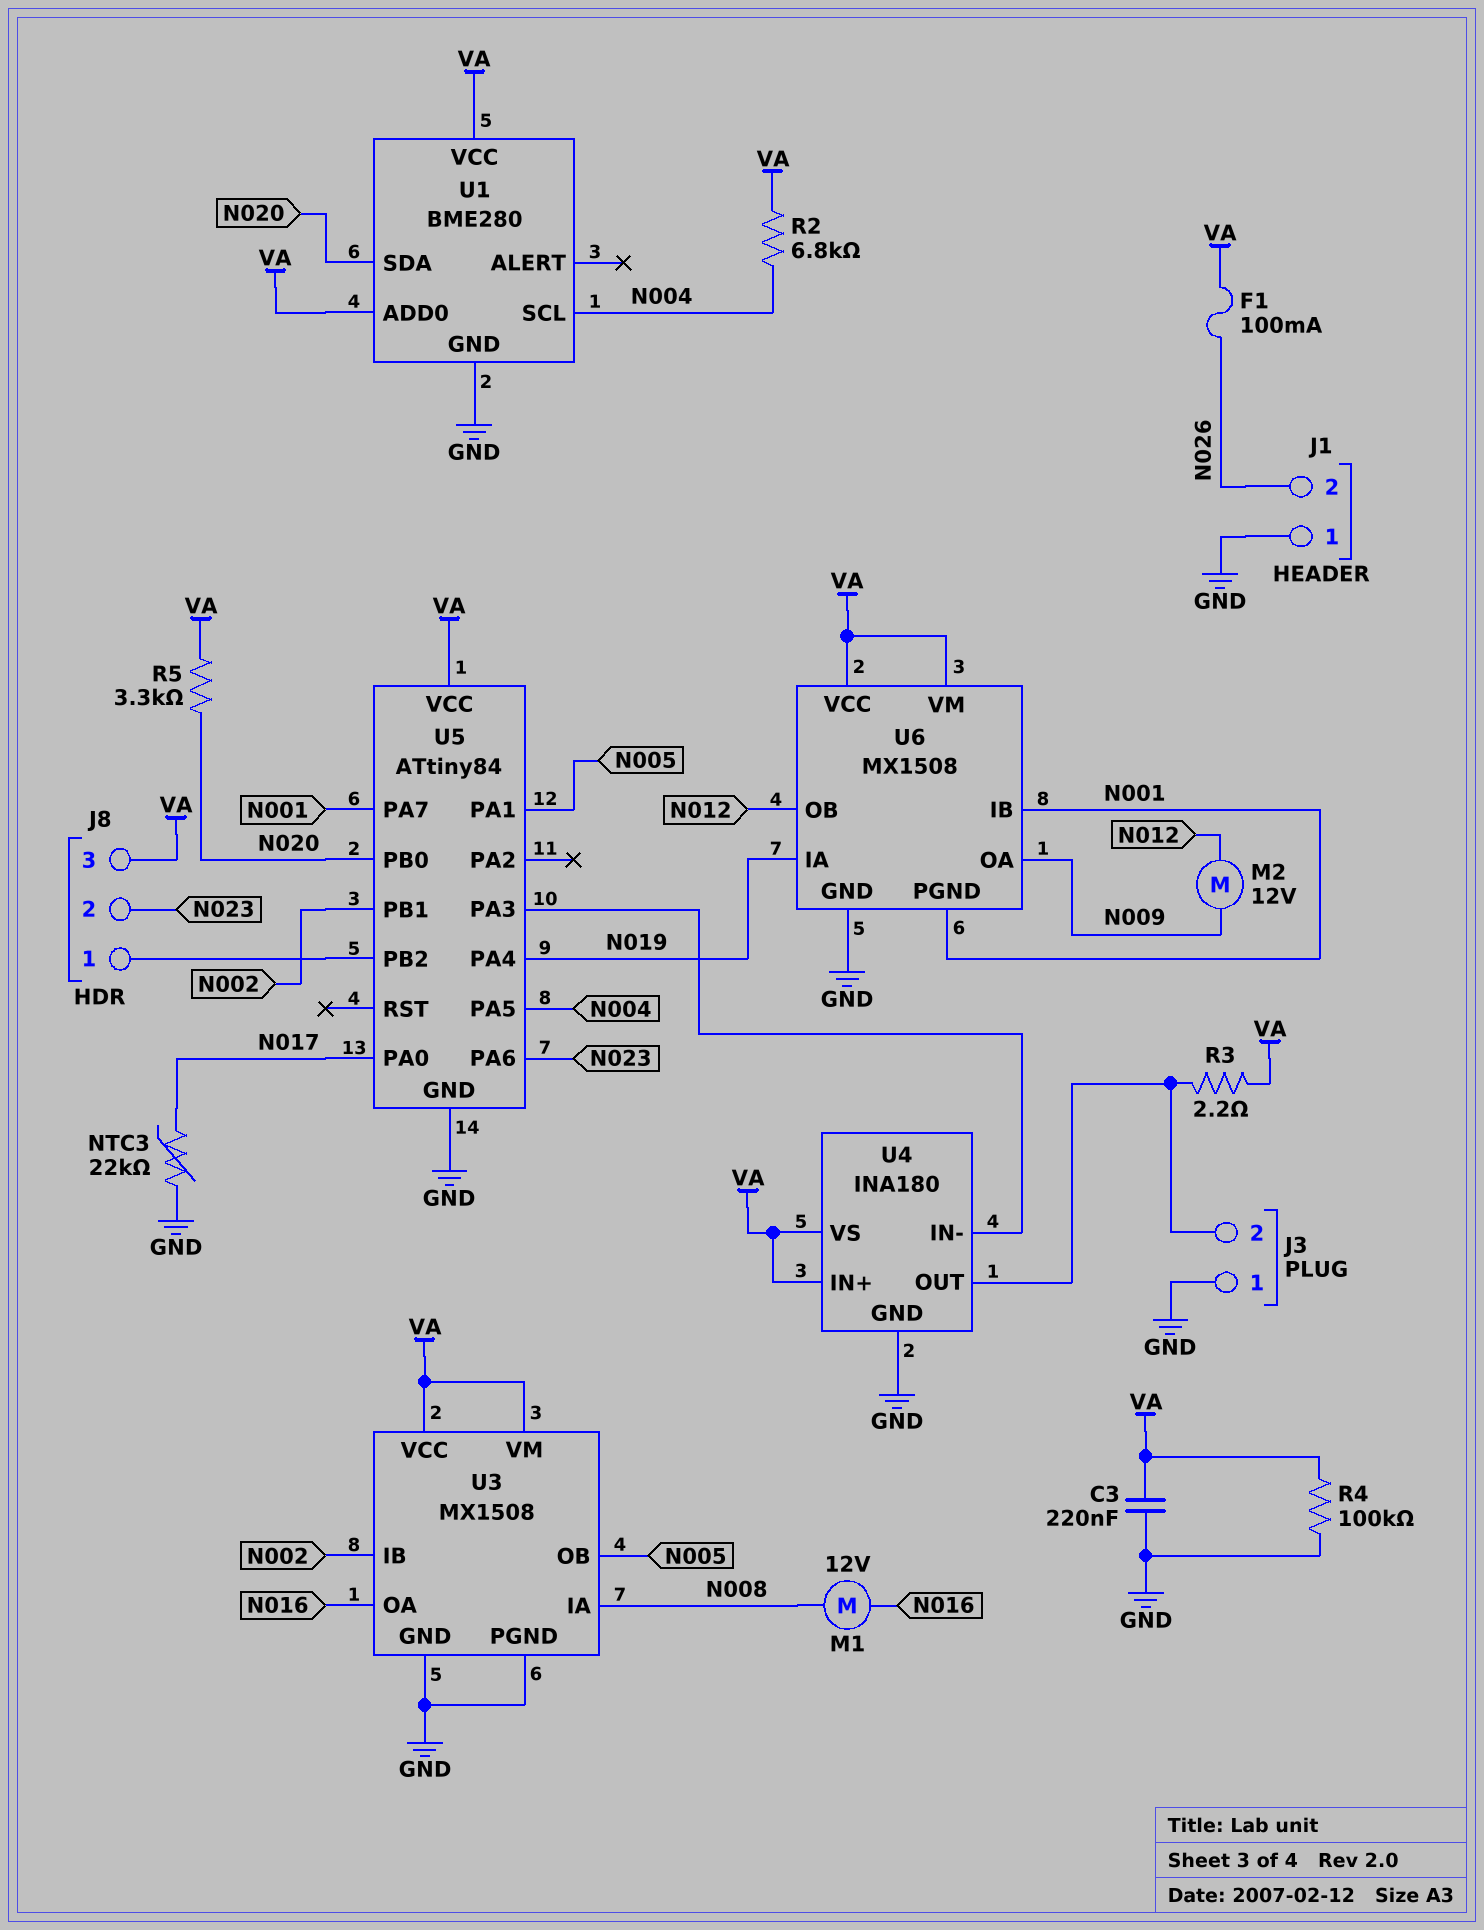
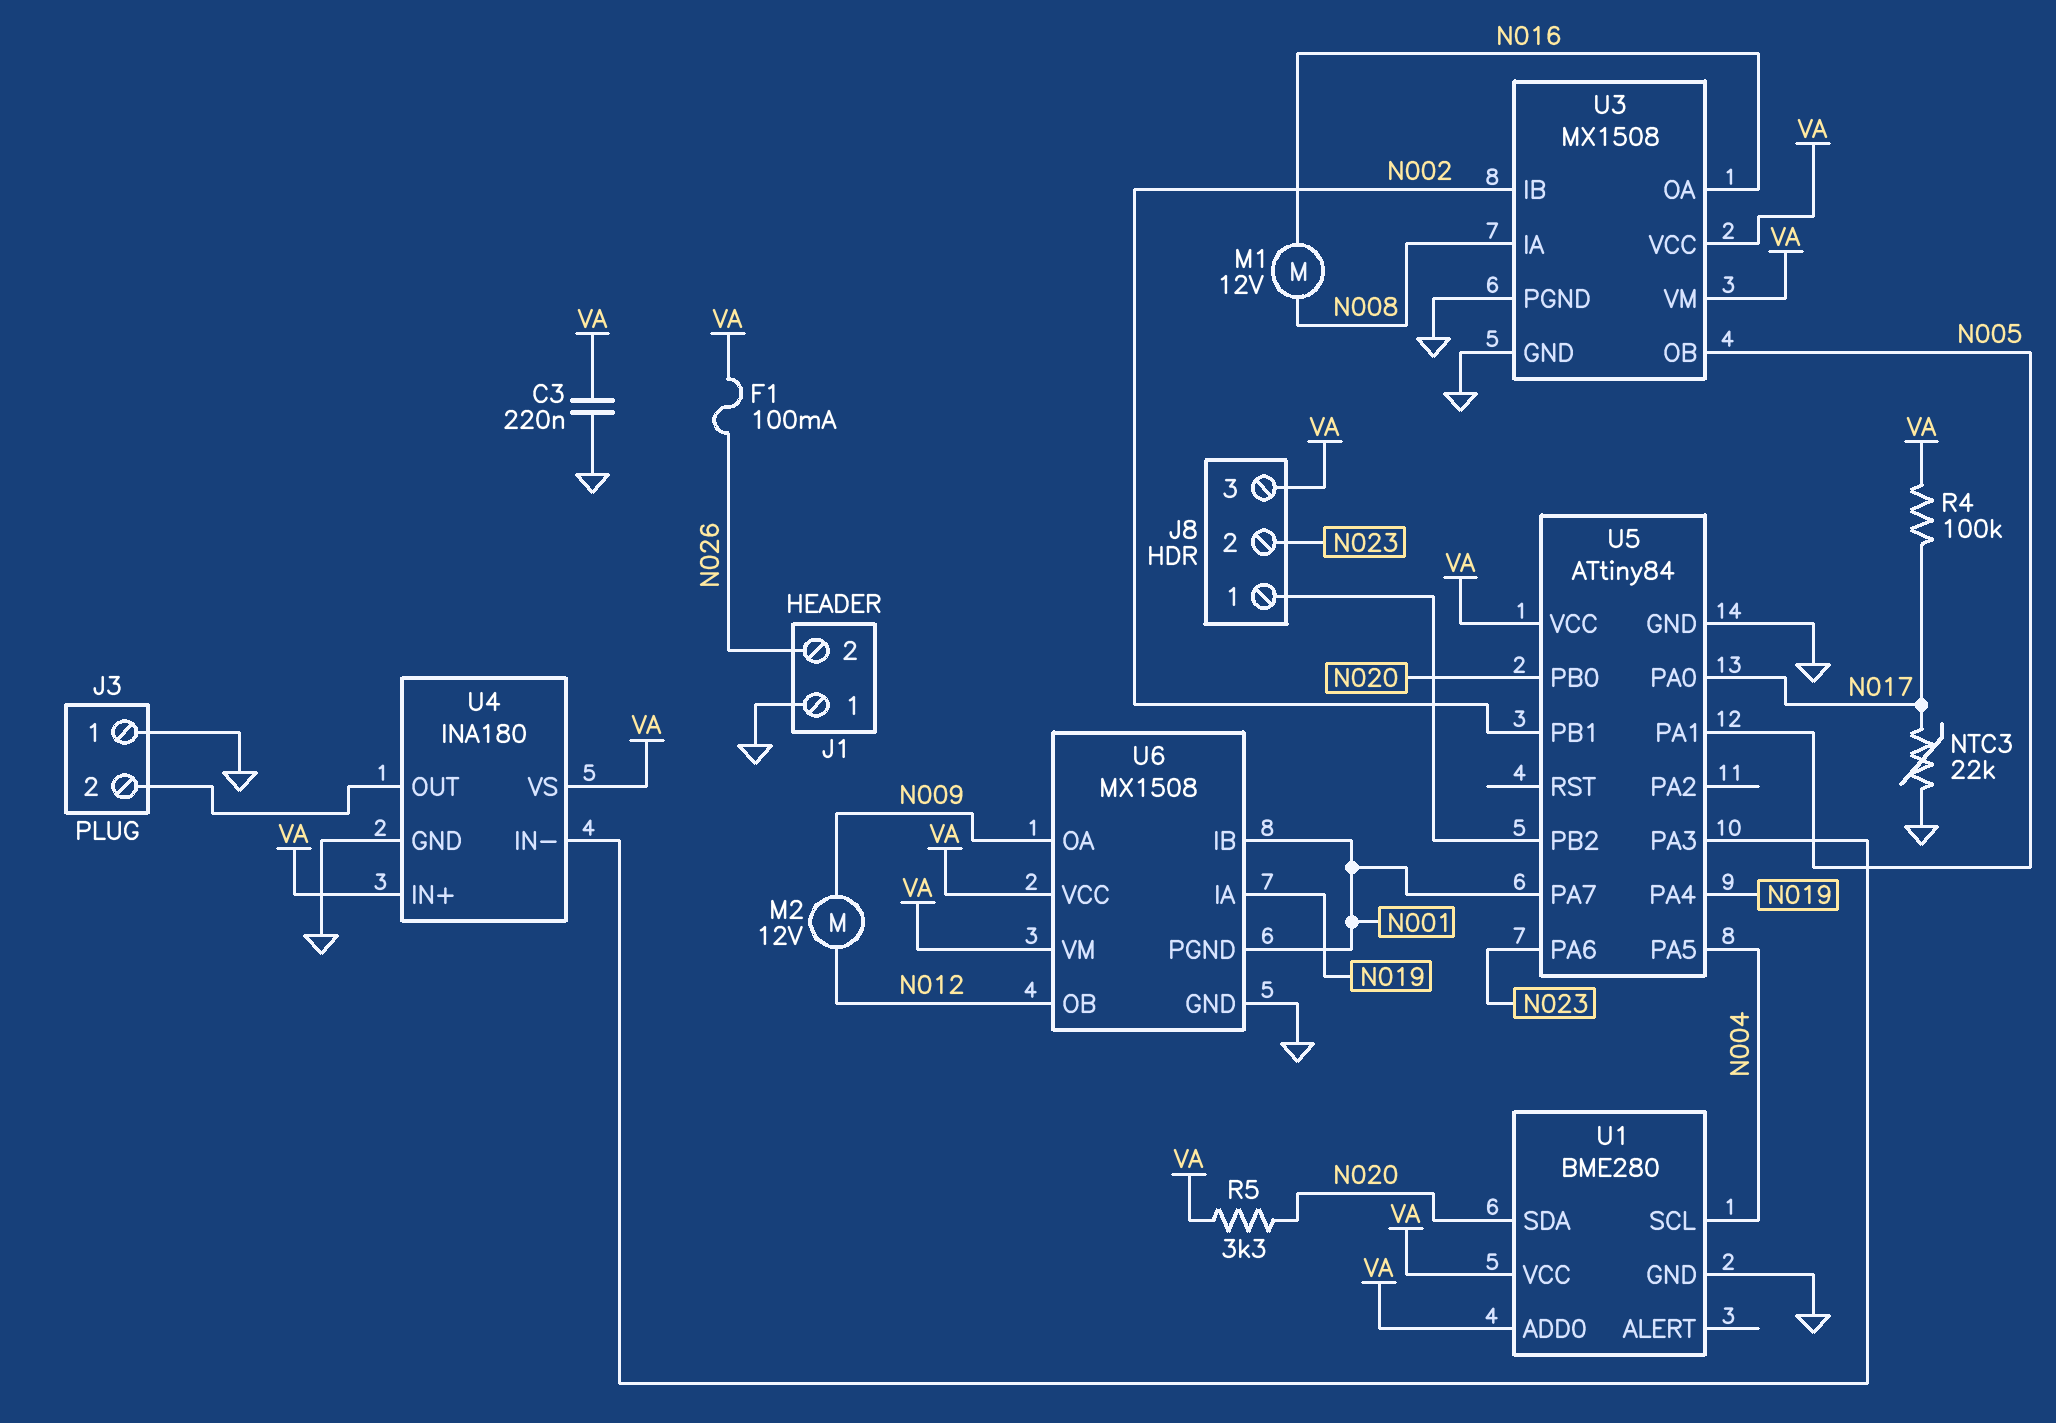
R2: 6.8k (N004, VA) -> none
R3: 2.2 (J3/2, VA) -> none
R4: 100k (GND, VA) -> 100k (N017, VA)

